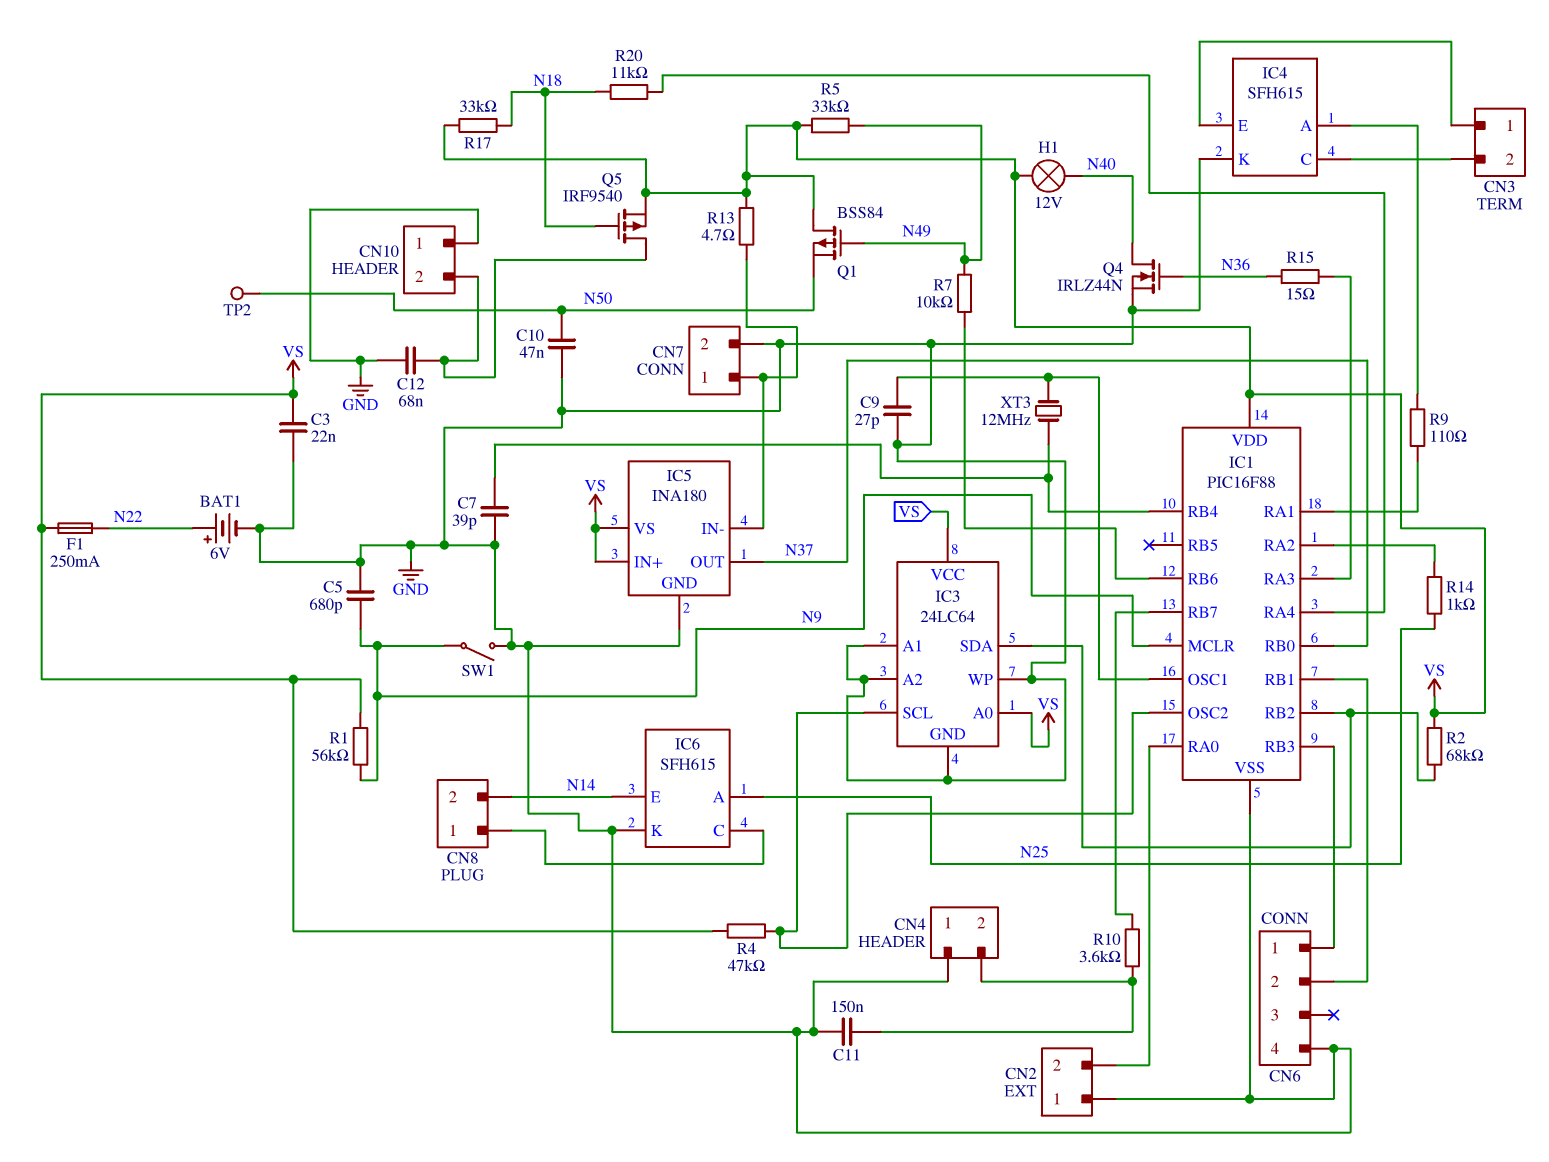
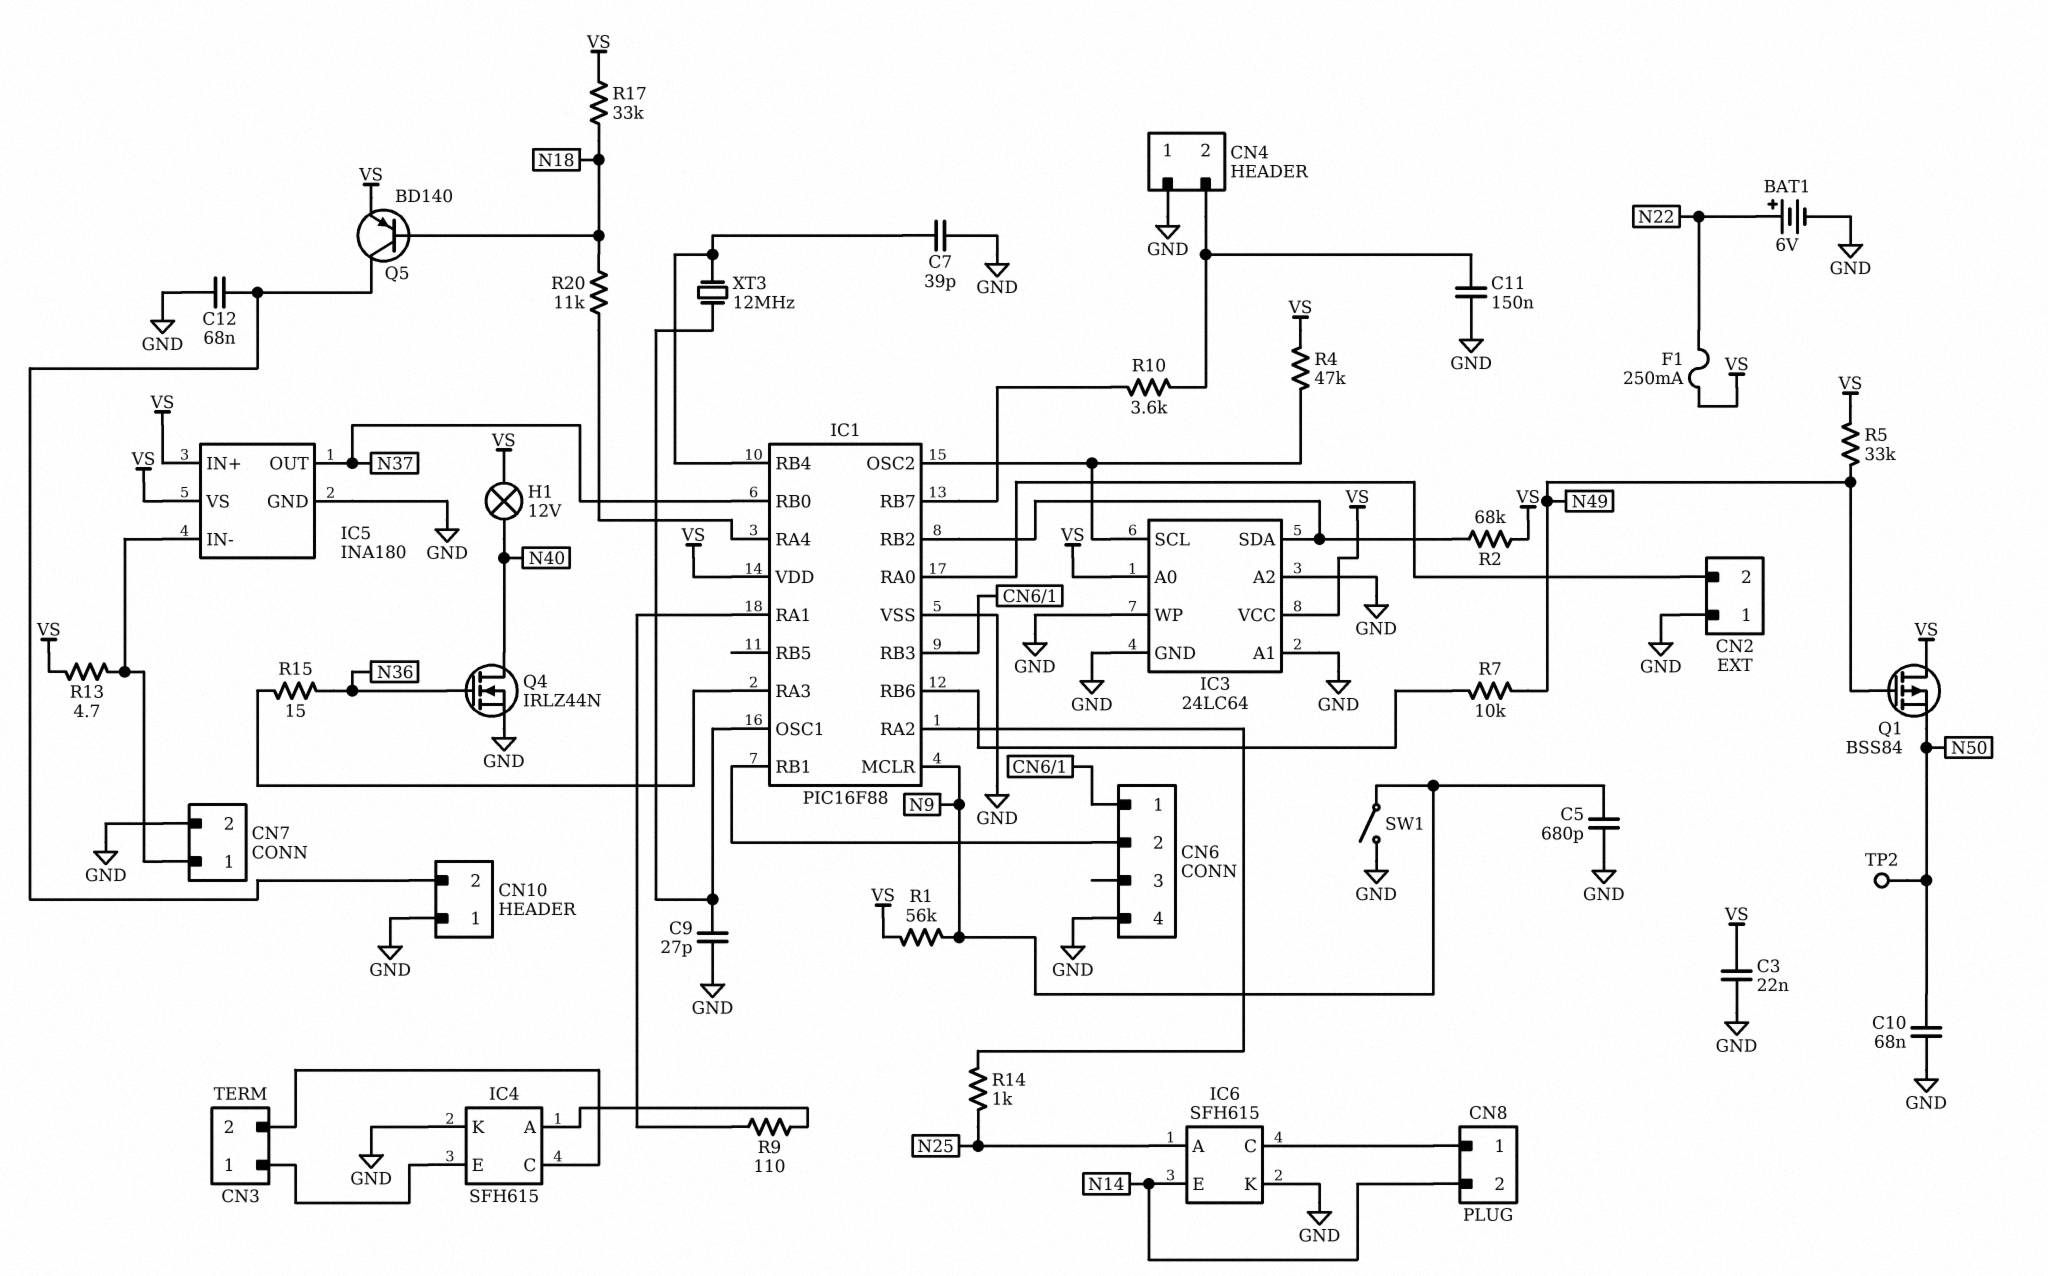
C10: 47nF (GND, N50) -> 68nF (GND, N50)
Q5: PMOS IRF9540 (G N18, D CN10/2, S VS) -> PNP BD140 (B N18, C CN10/2, E VS)

